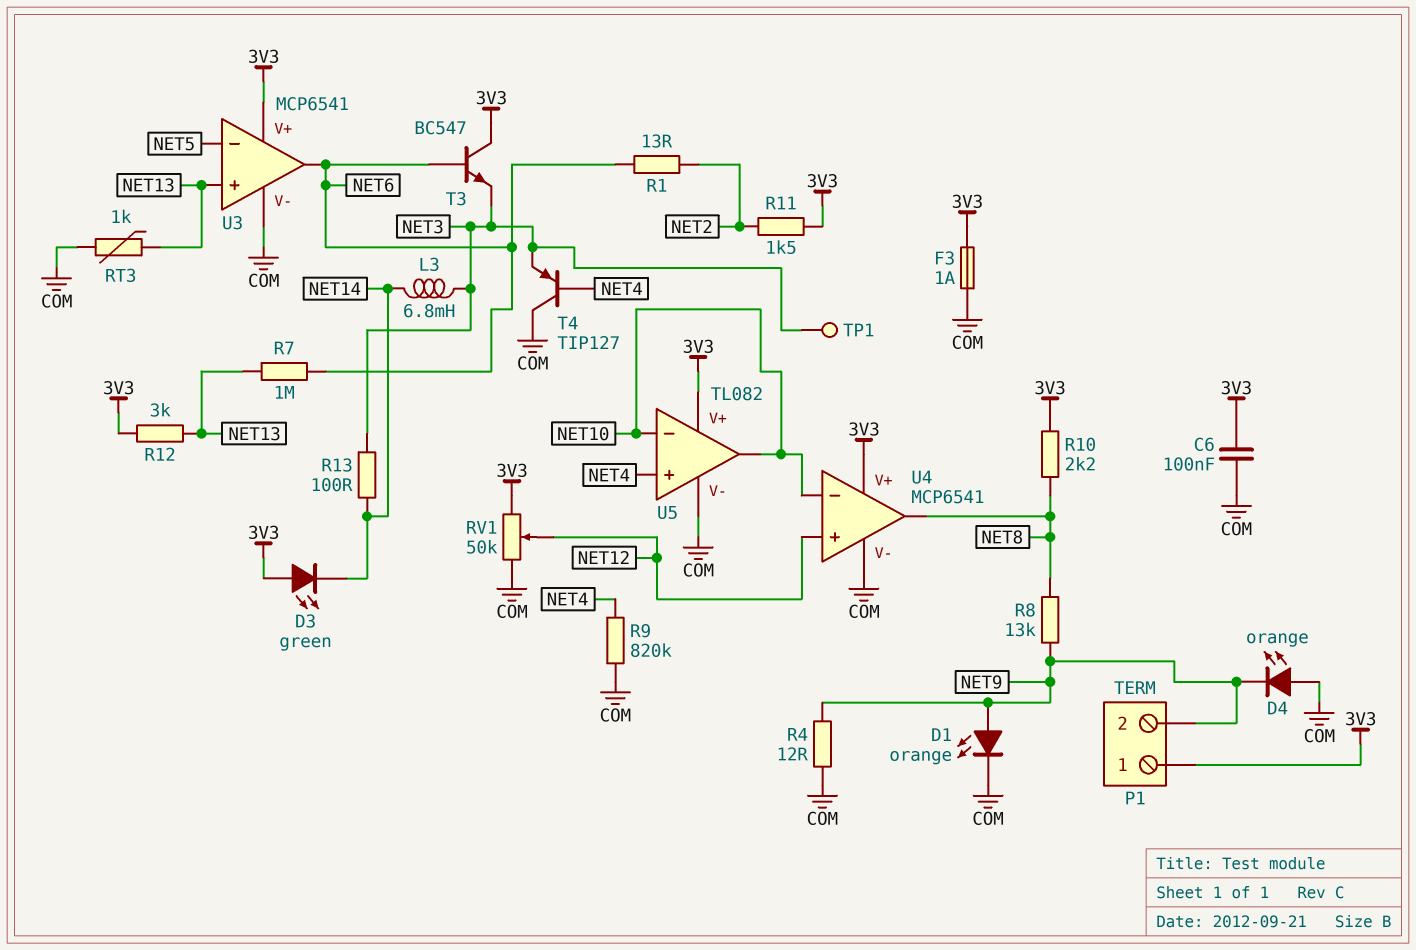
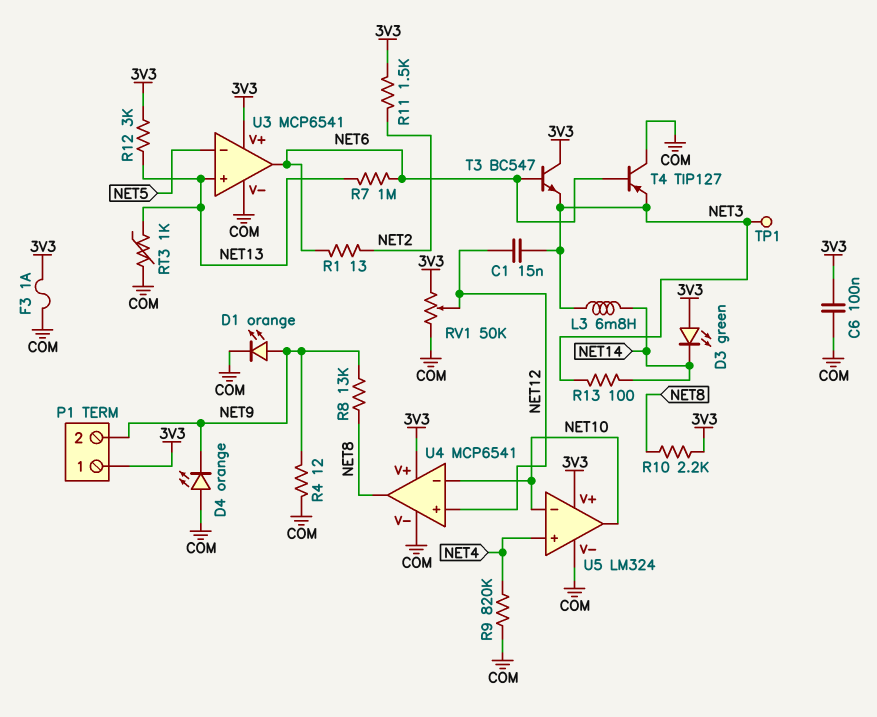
C1: none -> 15nF (NET3, NET12)
T4: PNP TIP127 (B NET4, C COM, E NET3) -> PNP TIP127 (B NET6, C COM, E NET3)
U5: TL082 -> LM324

